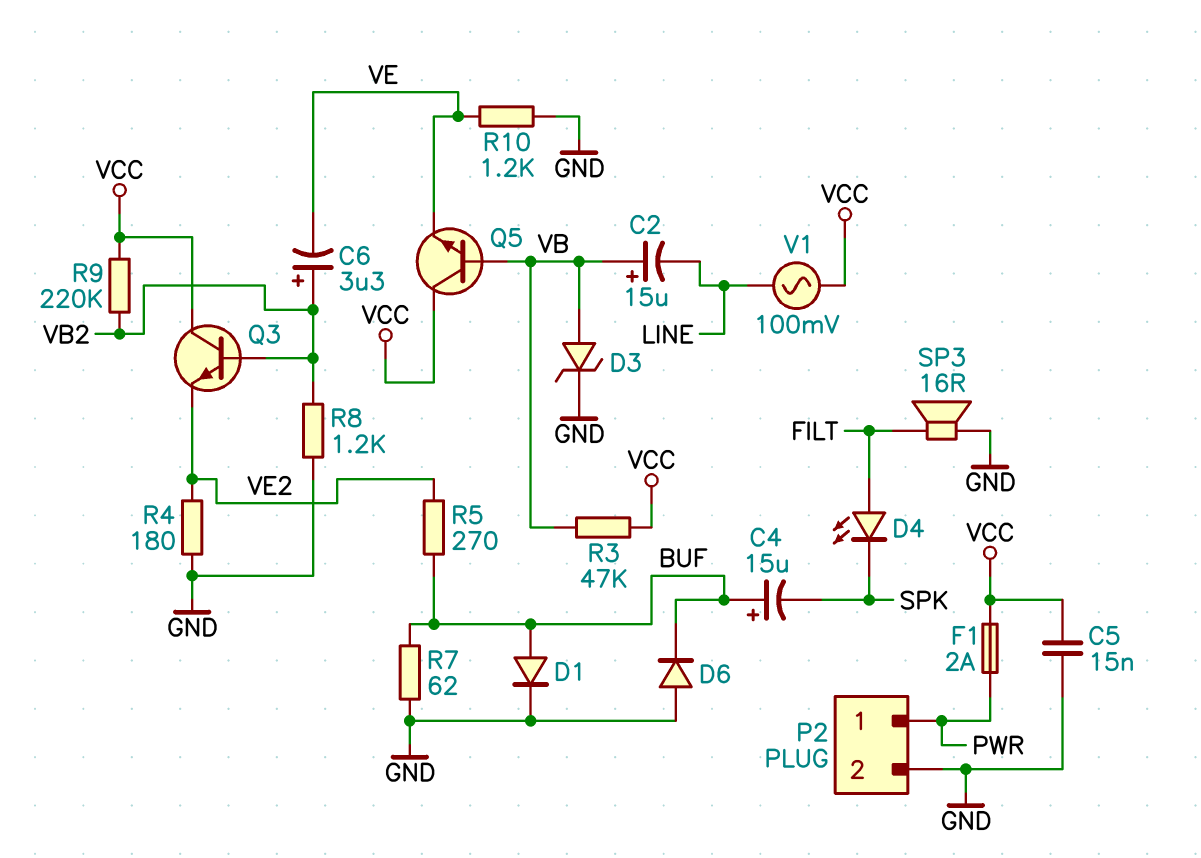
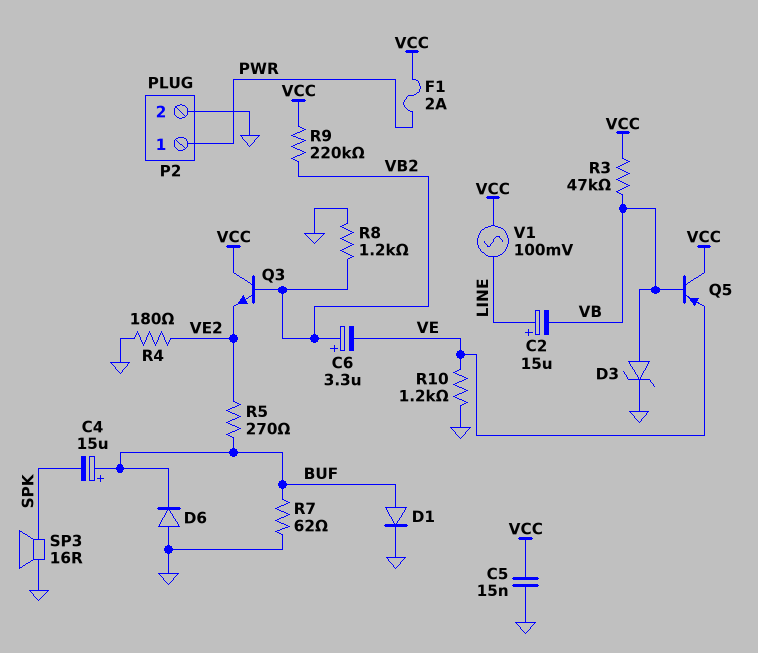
C2: 15uF (plus VB, minus LINE) -> 15uF (plus LINE, minus VB)
D4: LED (A FILT, K SPK) -> none
Q5: NPN (B VB, C VCC, E VE) -> PNP (B VB, C VCC, E VE)
SP3: speaker 16R (FILT, GND) -> speaker 16R (GND, SPK)

